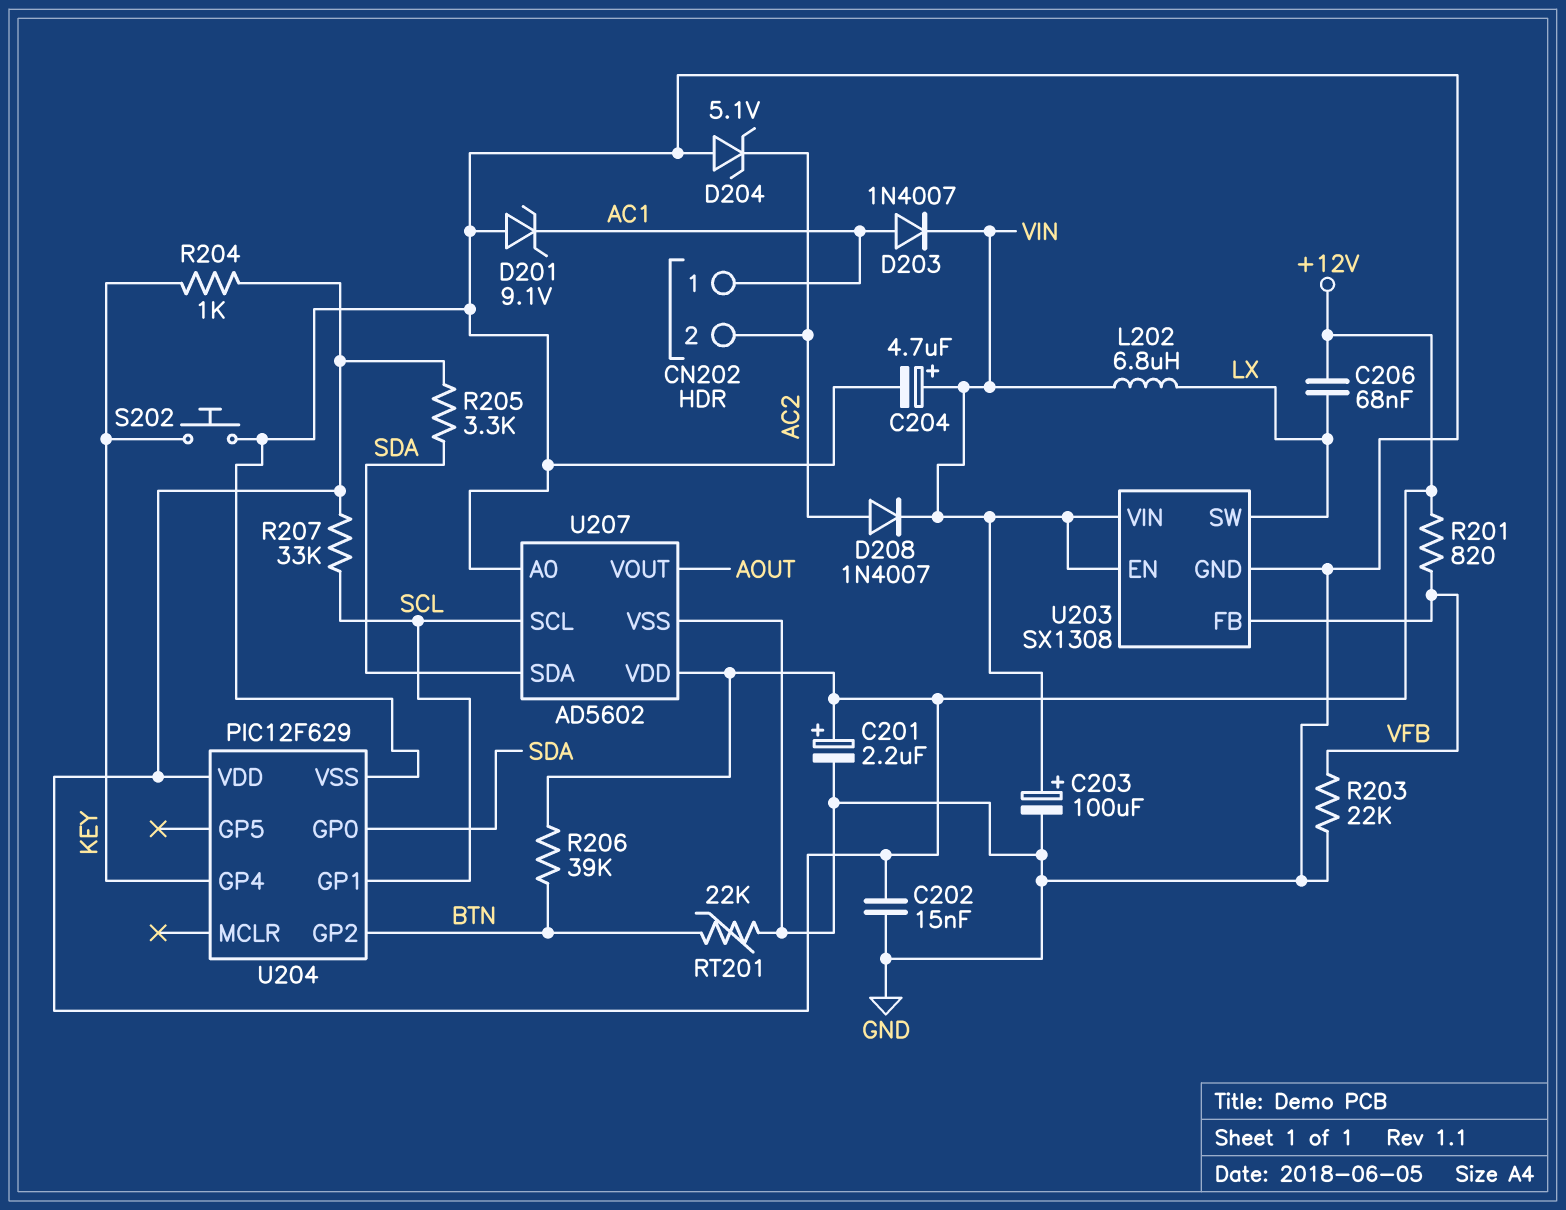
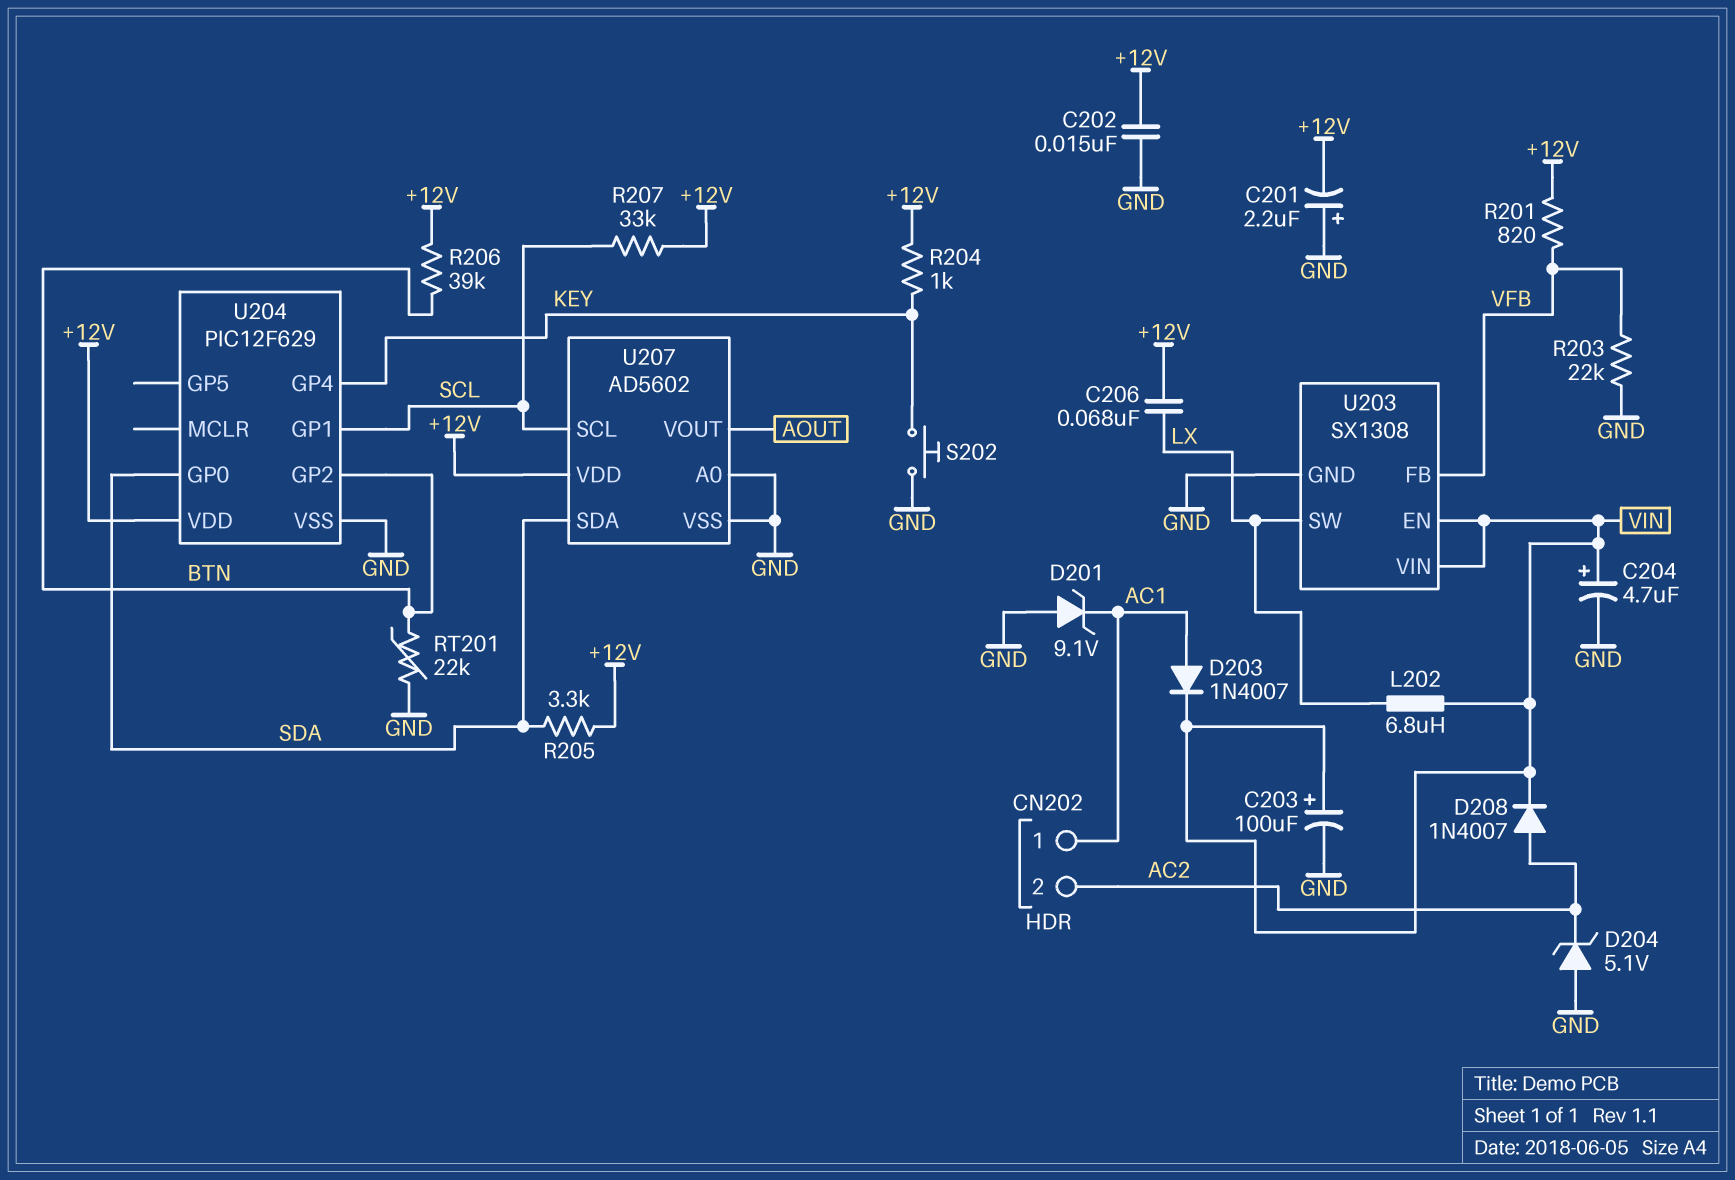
C201: 2.2uF (plus +12V, minus GND) -> 2.2uF (plus GND, minus +12V)

